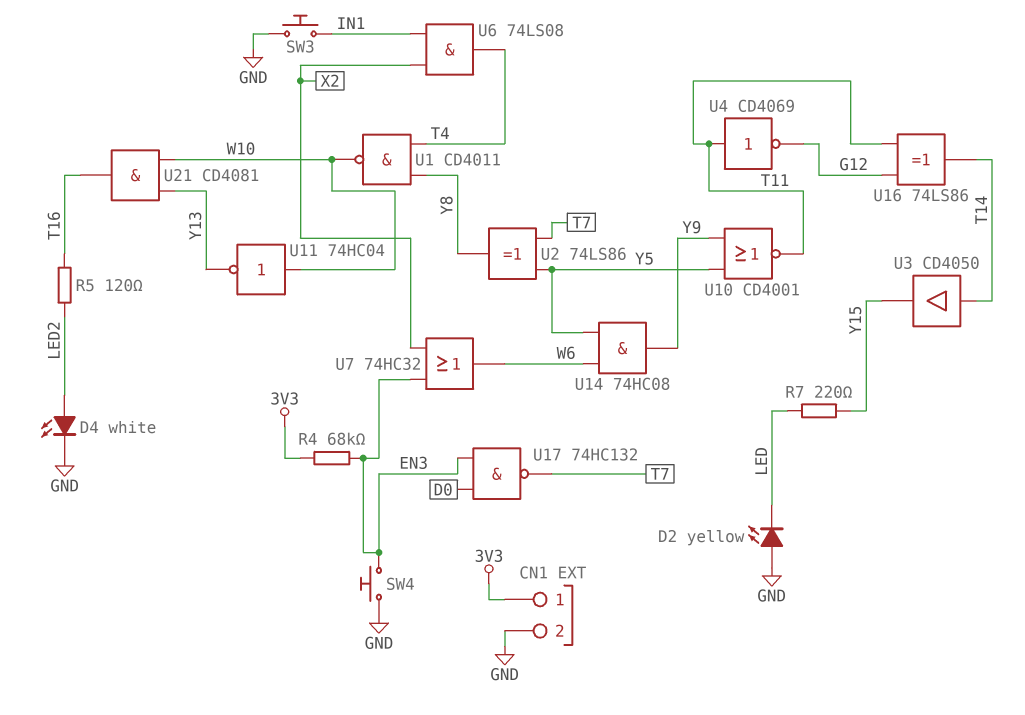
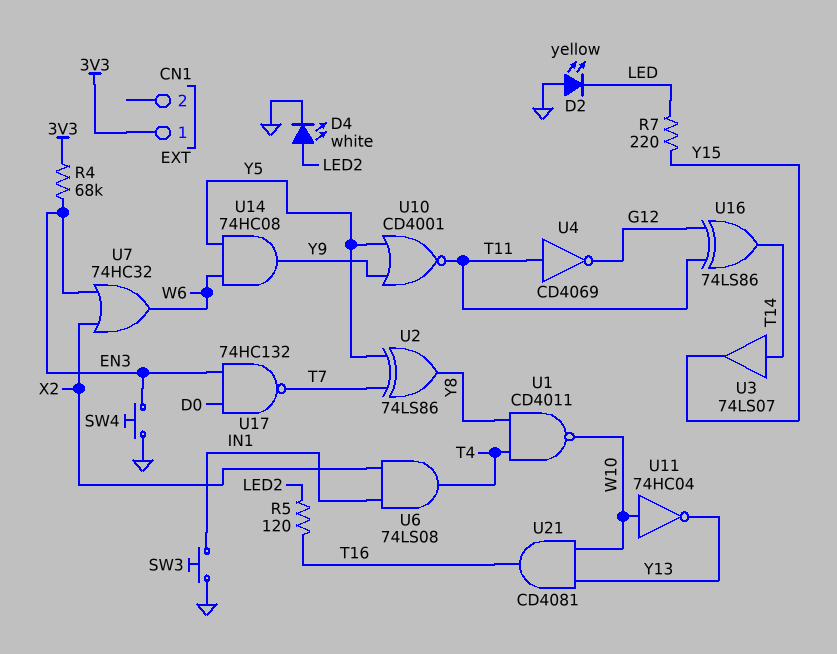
CN1 pin 2: GND -> none
U3: buffer CD4050 (in T14, out Y15) -> buffer 74LS07 (in T14, out Y15)

